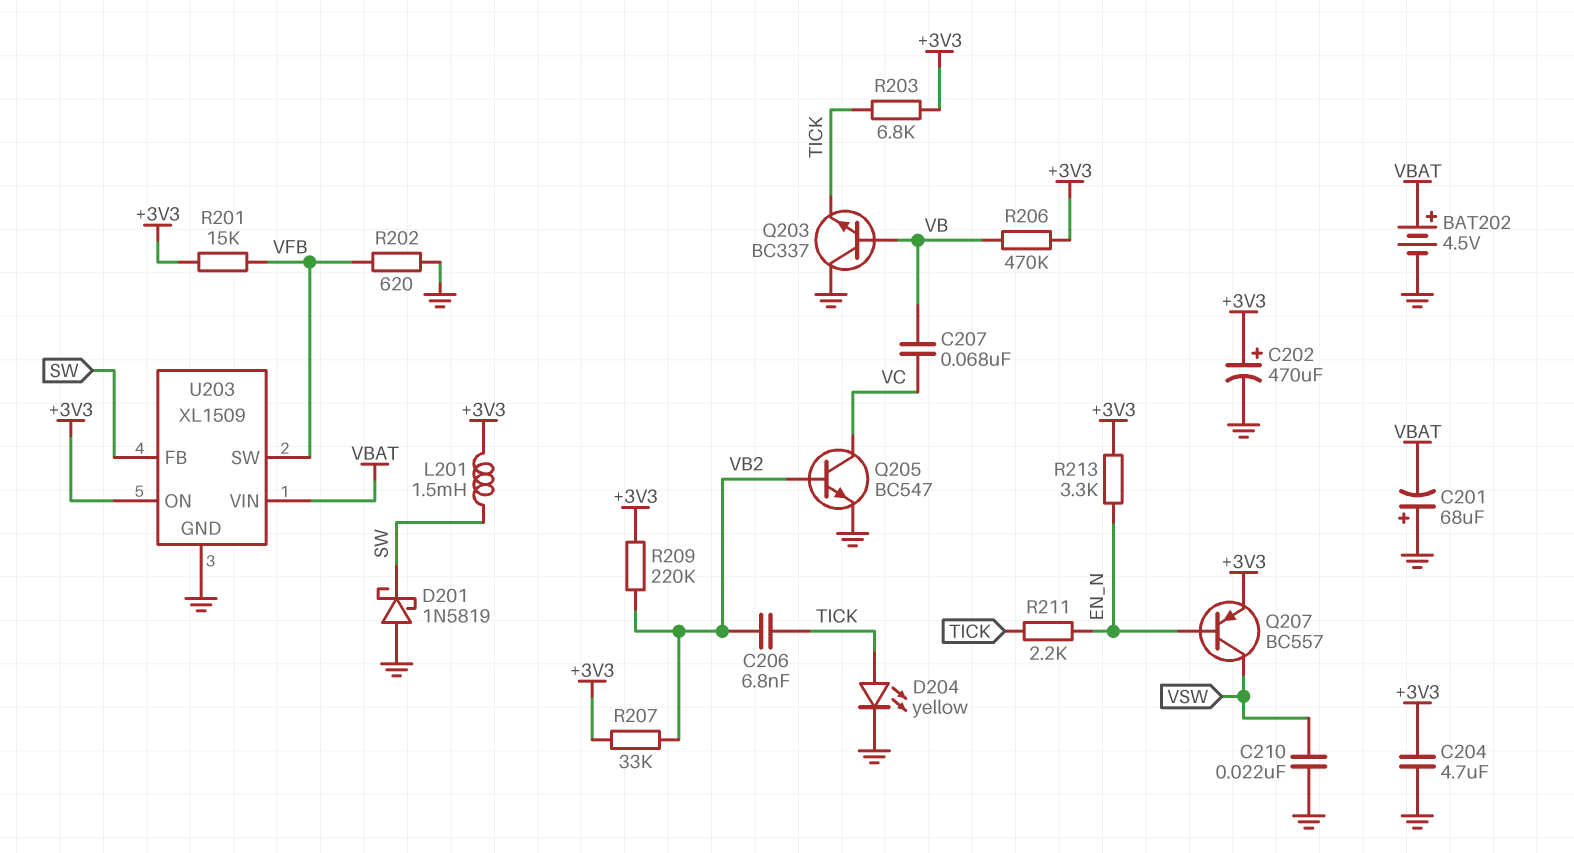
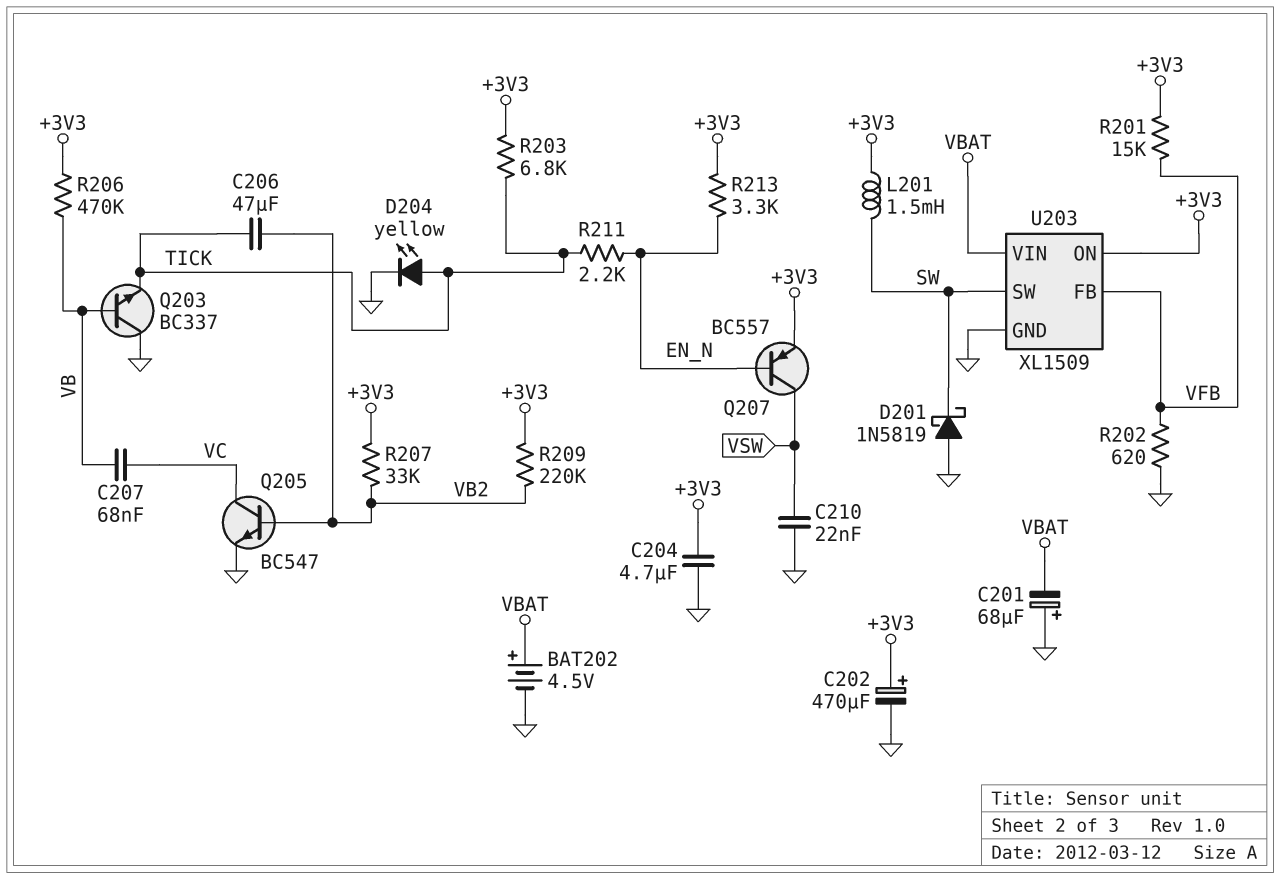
C206: 6.8nF (TICK, VB2) -> 47uF (TICK, VB2)
U203 pin FB: SW -> VFB
U203 pin SW: VFB -> SW

